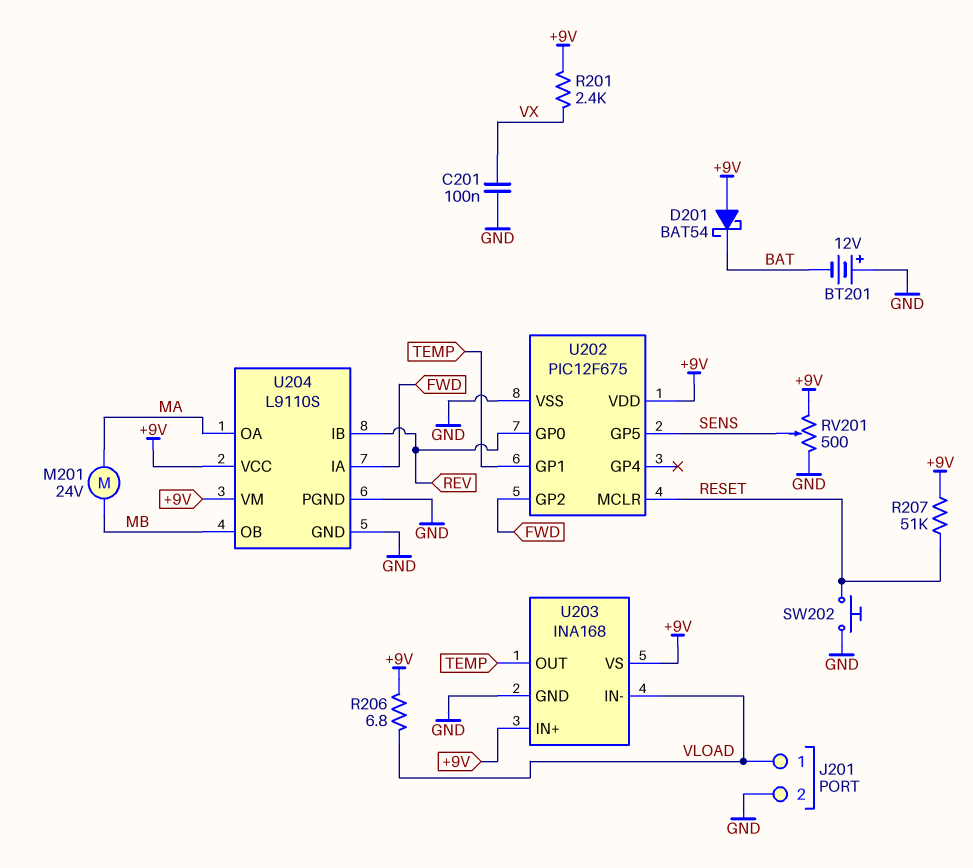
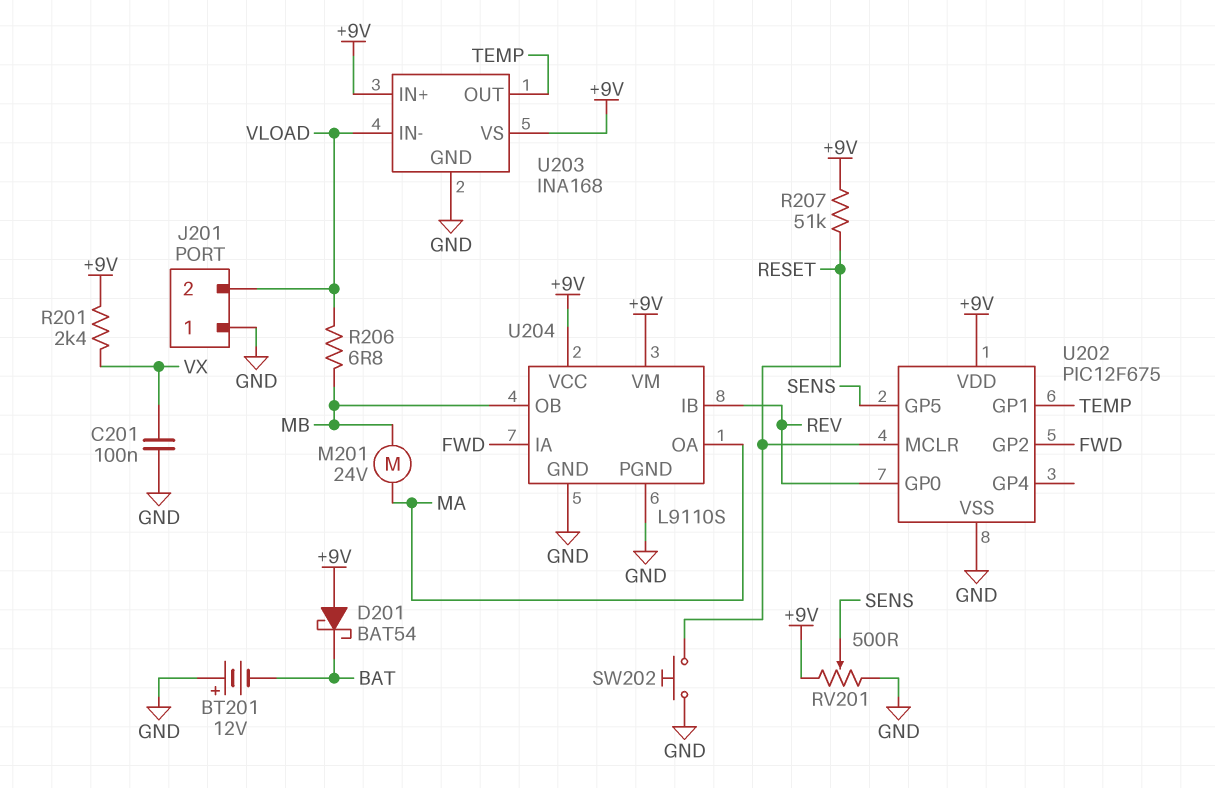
J201 pin 1: VLOAD -> GND
J201 pin 2: GND -> VLOAD
R206: 6.8 (+9V, VLOAD) -> 6.8 (MB, VLOAD)

